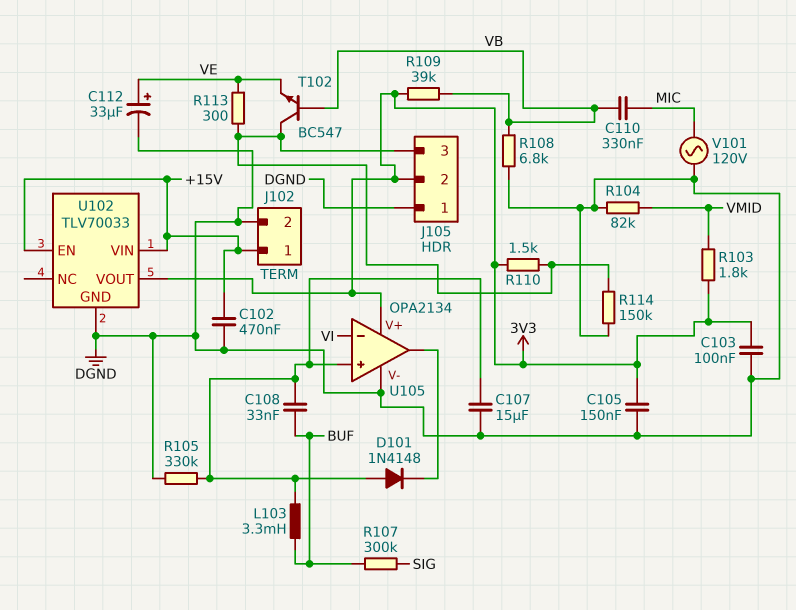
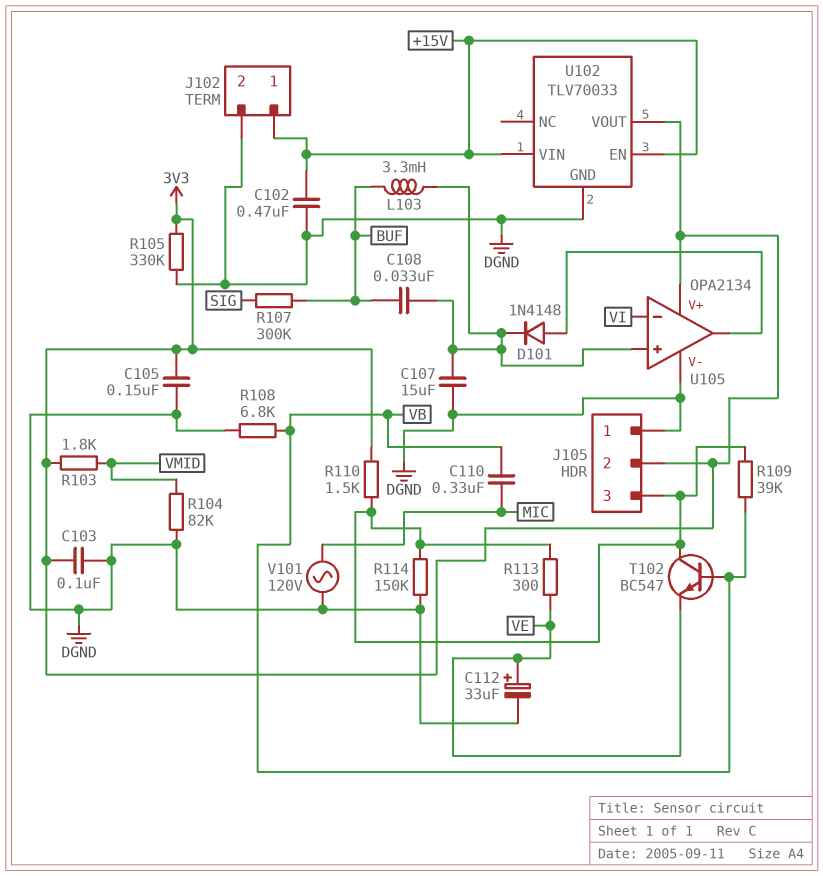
D101: diode 1N4148 (A U105/in+, K U105/out) -> diode 1N4148 (A U105/out, K U105/in+)
R105: 330k (DGND, U105/in+) -> 330k (3V3, DGND)
R109: 39k (3V3, VB) -> 39k (J105/3, VB)

